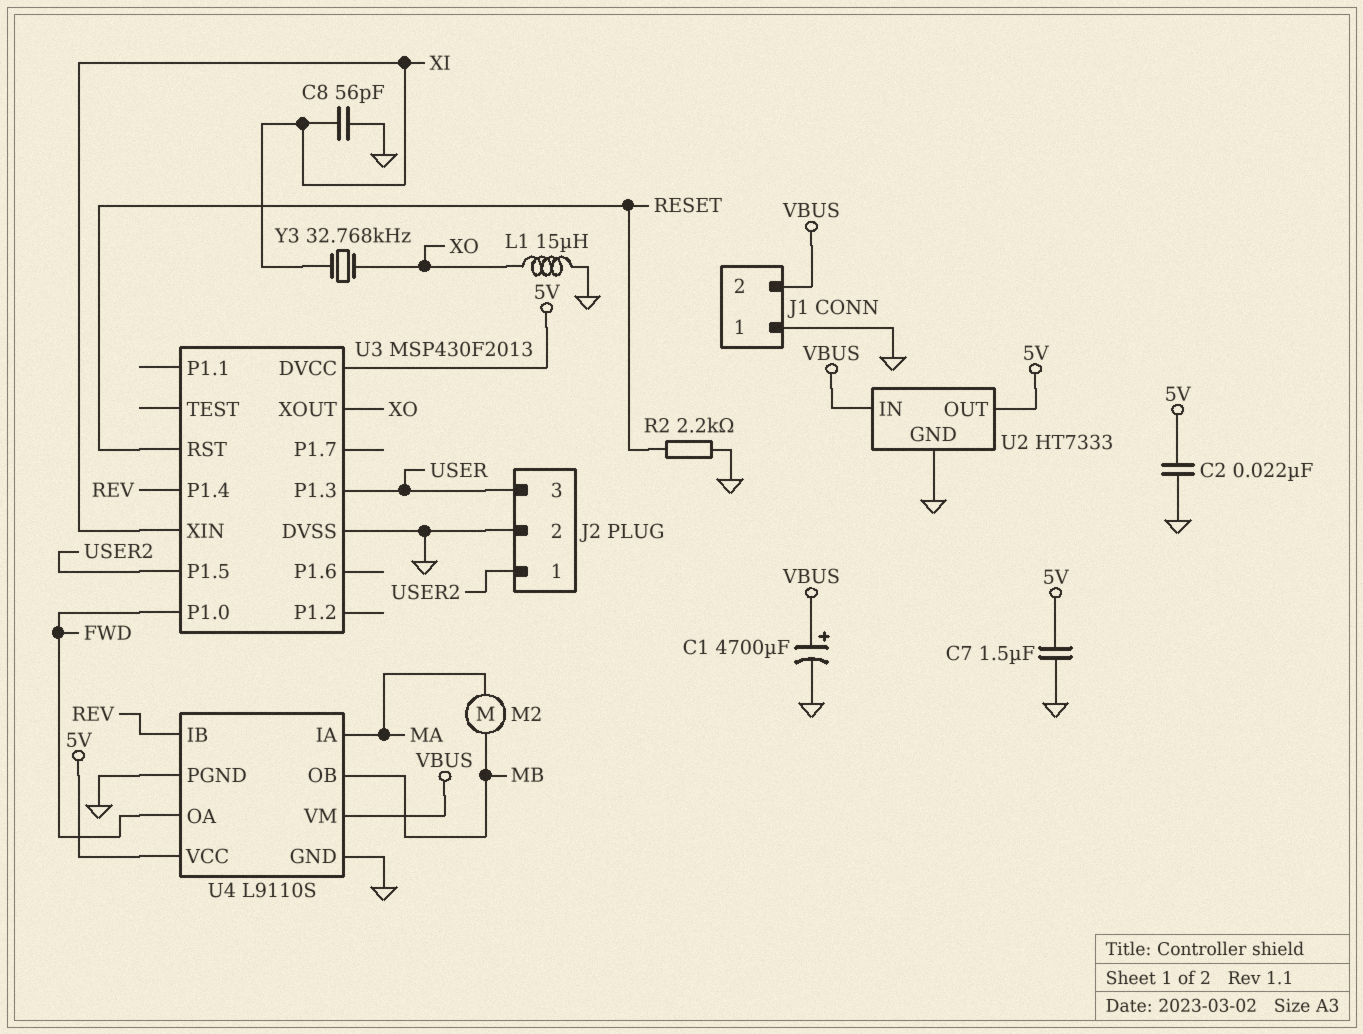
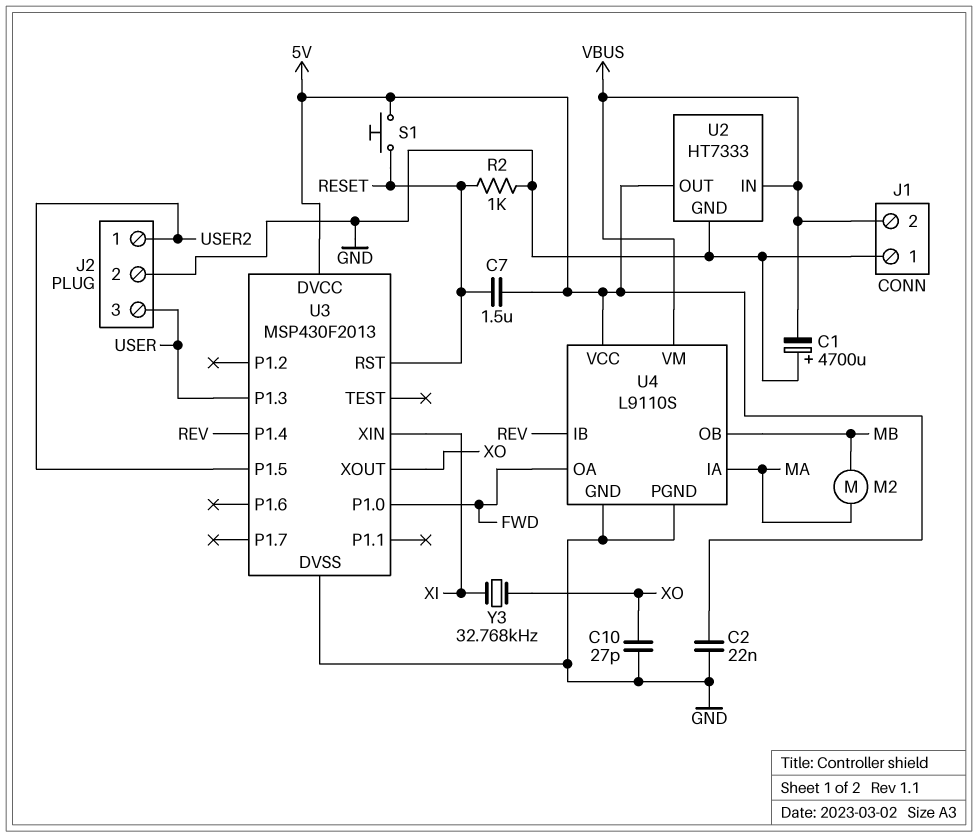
C1: 4700uF (plus VBUS, minus GND) -> 4700uF (plus GND, minus VBUS)
C7: 1.5uF (5V, GND) -> 1.5uF (5V, RESET)
C8: 56pF (GND, XI) -> none
C10: none -> 27pF (GND, XO)
L1: 15uH (GND, XO) -> none
R2: 2.2k (GND, RESET) -> 1k (GND, RESET)
S1: none -> button (5V, RESET)

